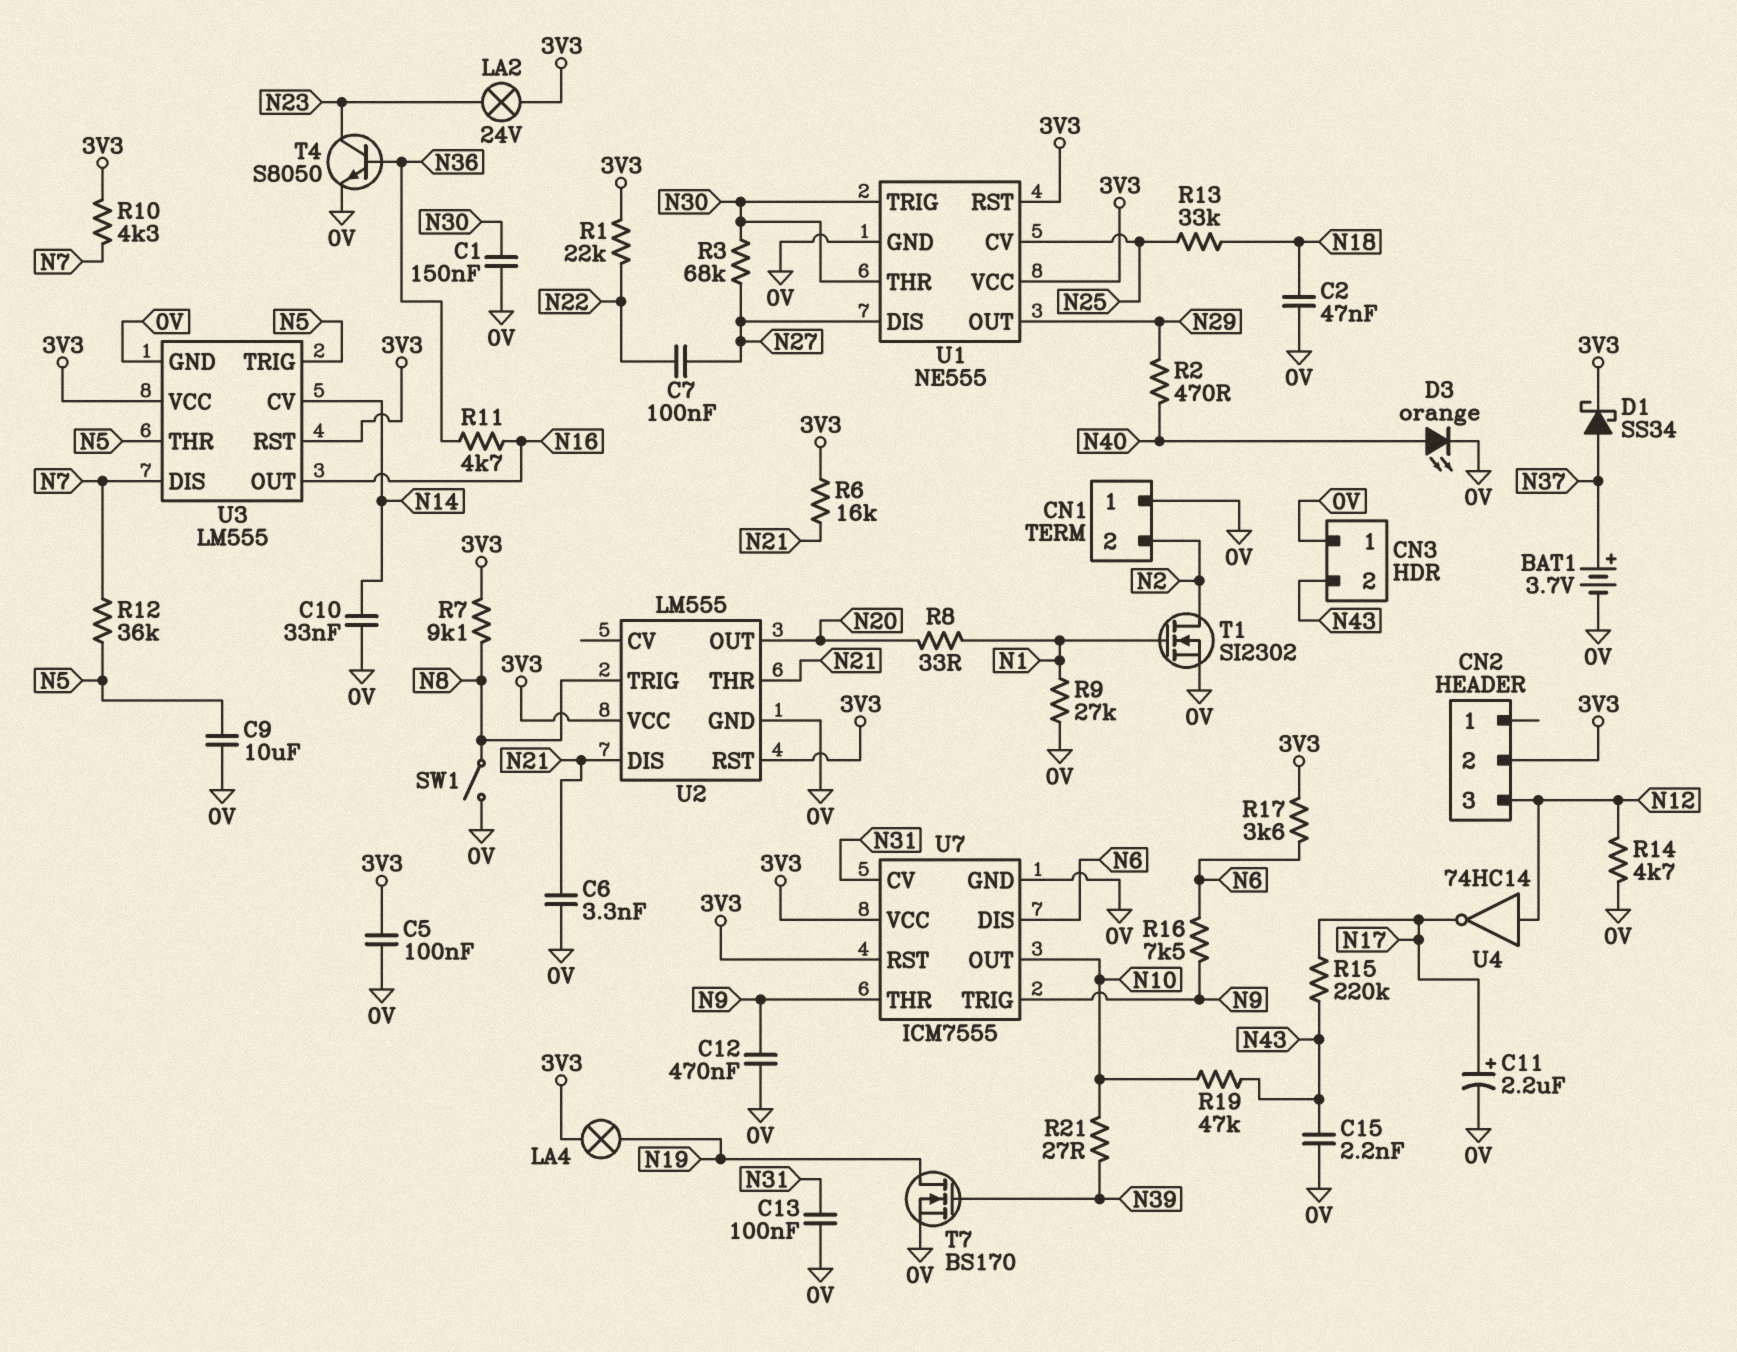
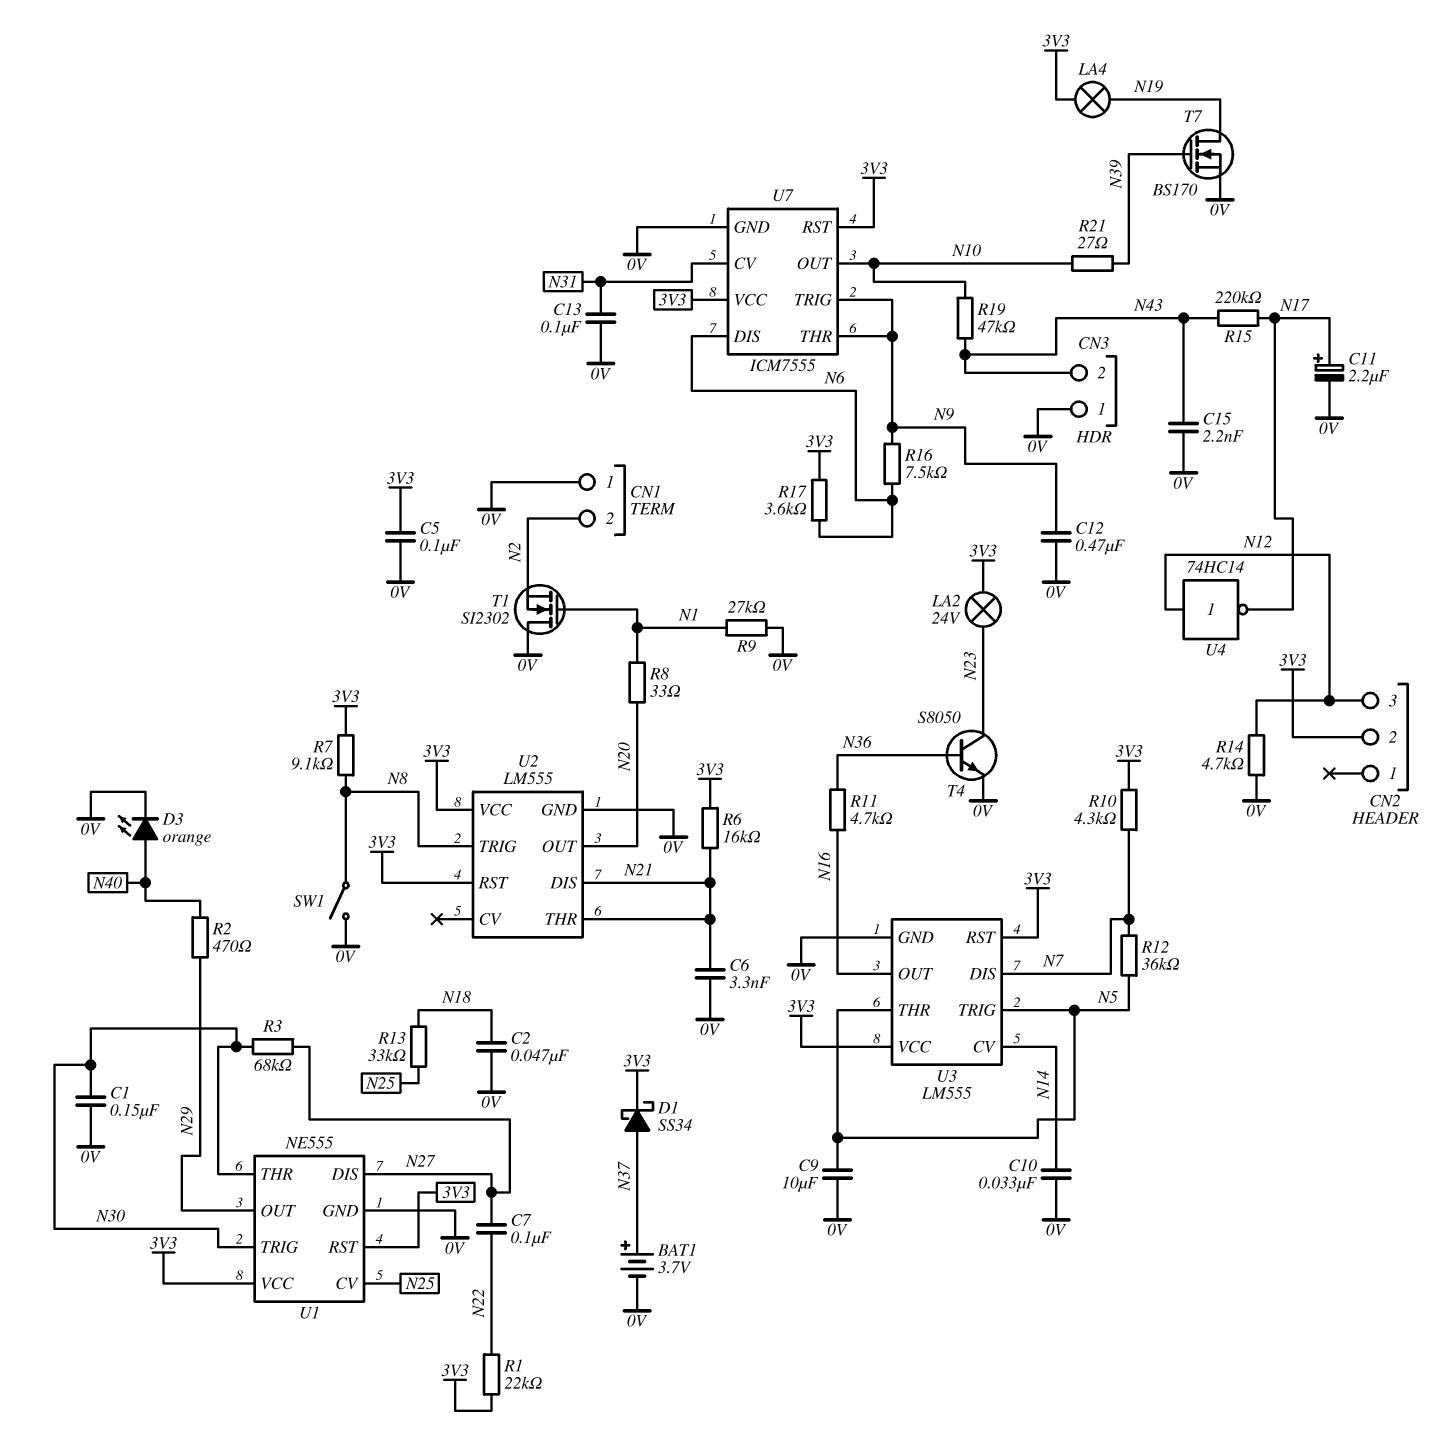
T1: NMOS SI2302 (G N1, D N2, S 0V) -> NMOS SI2302 (G N1, D 0V, S N2)

